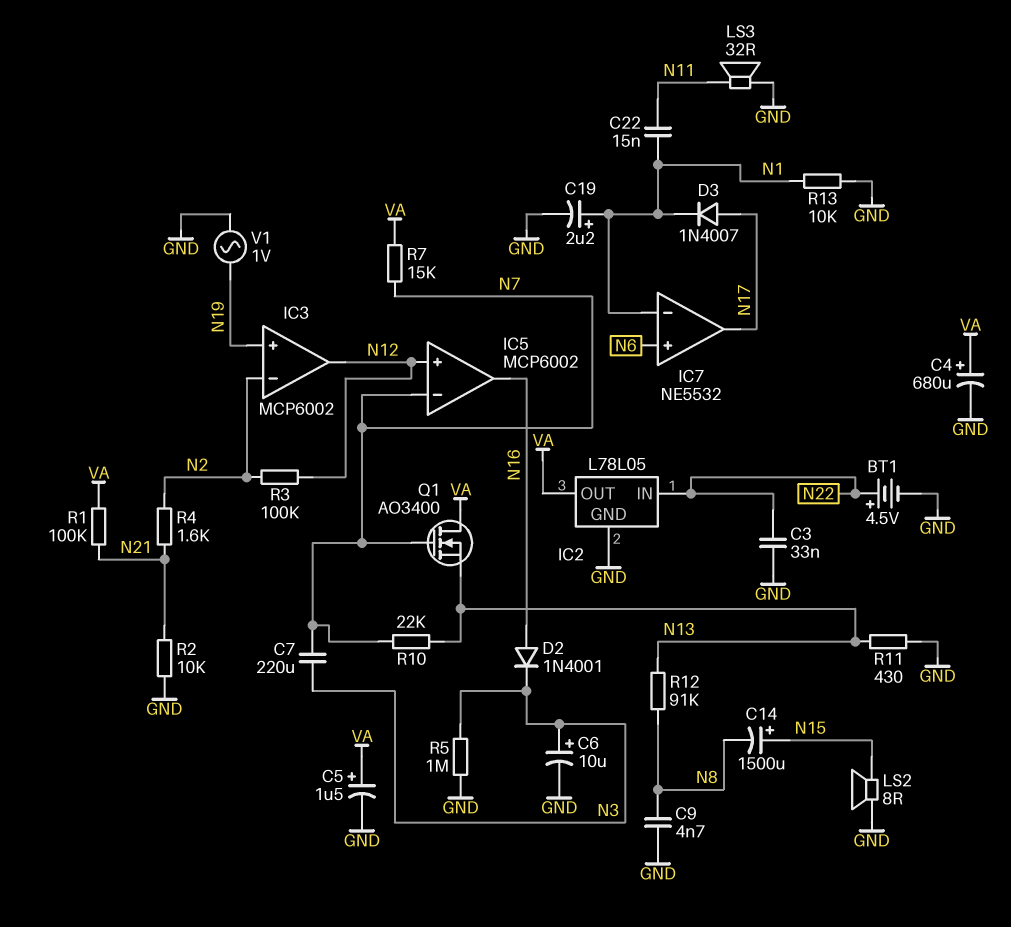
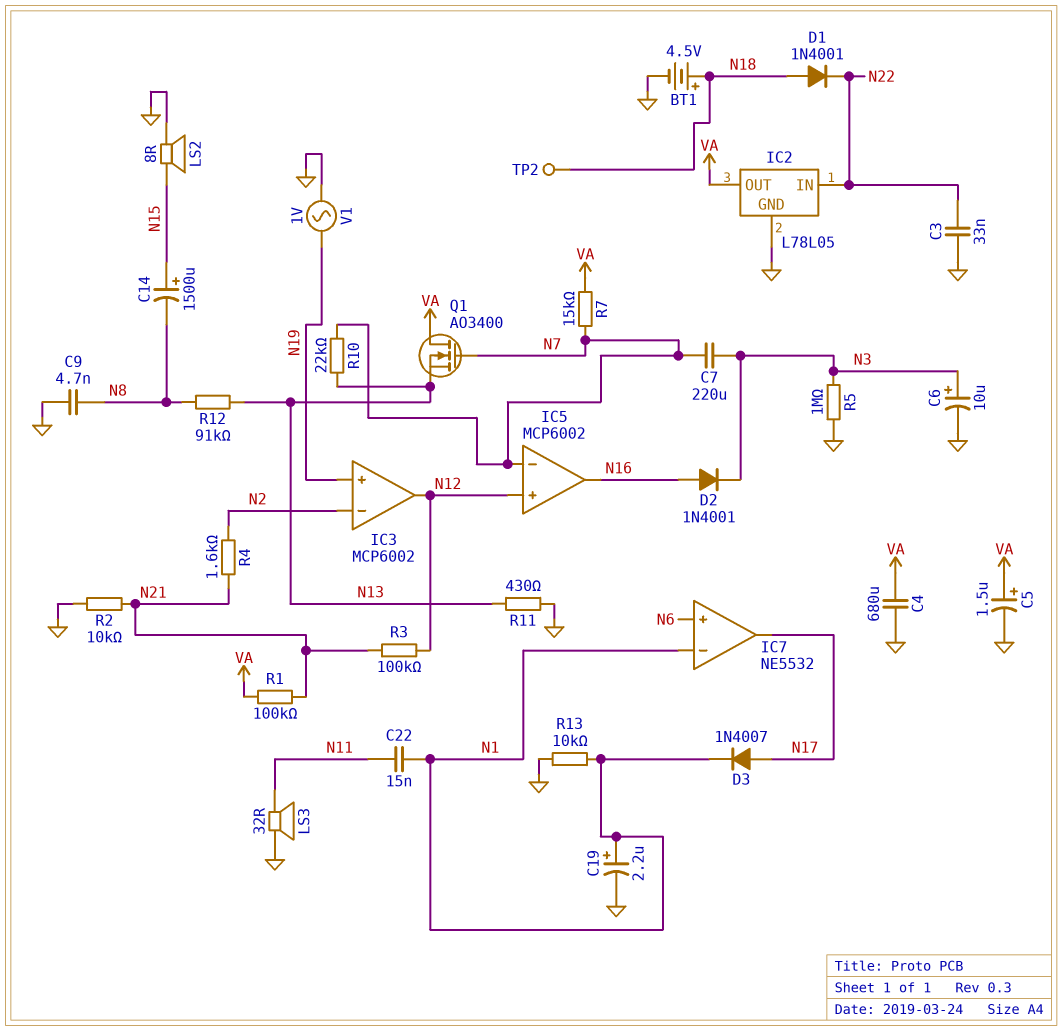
BT1: 4.5V (plus N22, minus GND) -> 4.5V (plus N18, minus GND)
C4: 680uF (plus VA, minus GND) -> 680uF (GND, VA)
D1: none -> diode 1N4001 (A N18, K N22)
R3: 100k (N2, N12) -> 100k (N12, N21)
TP2: none -> test point (N18)

